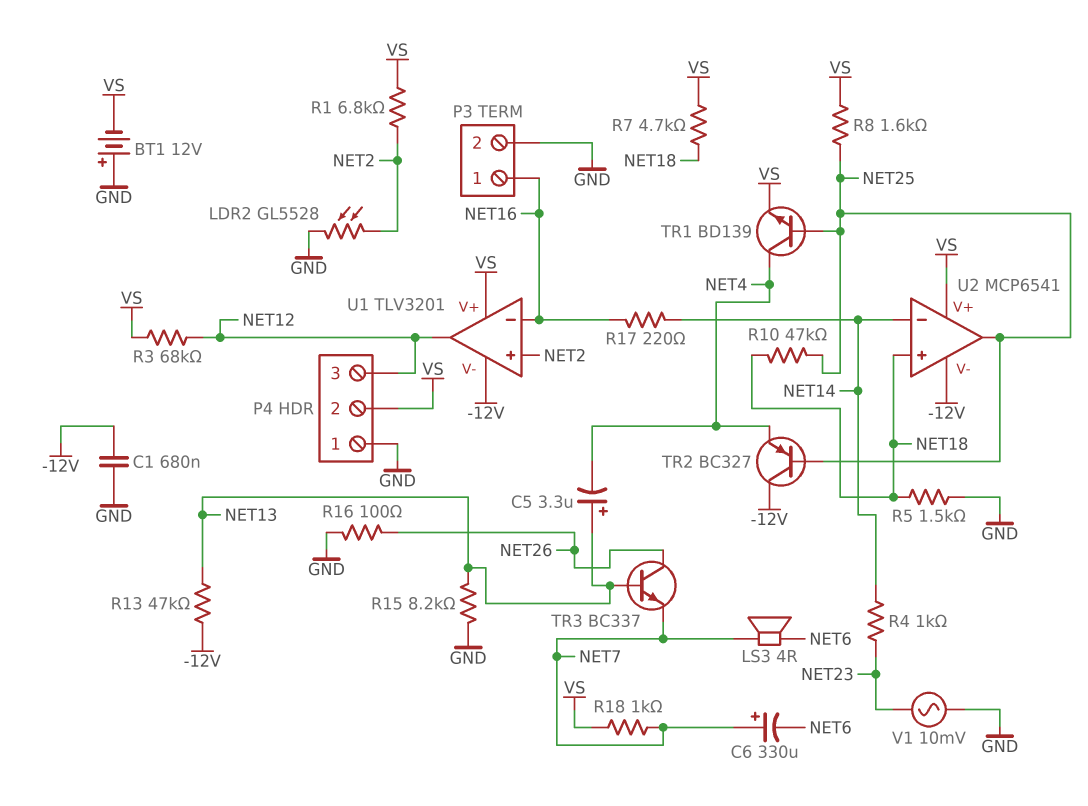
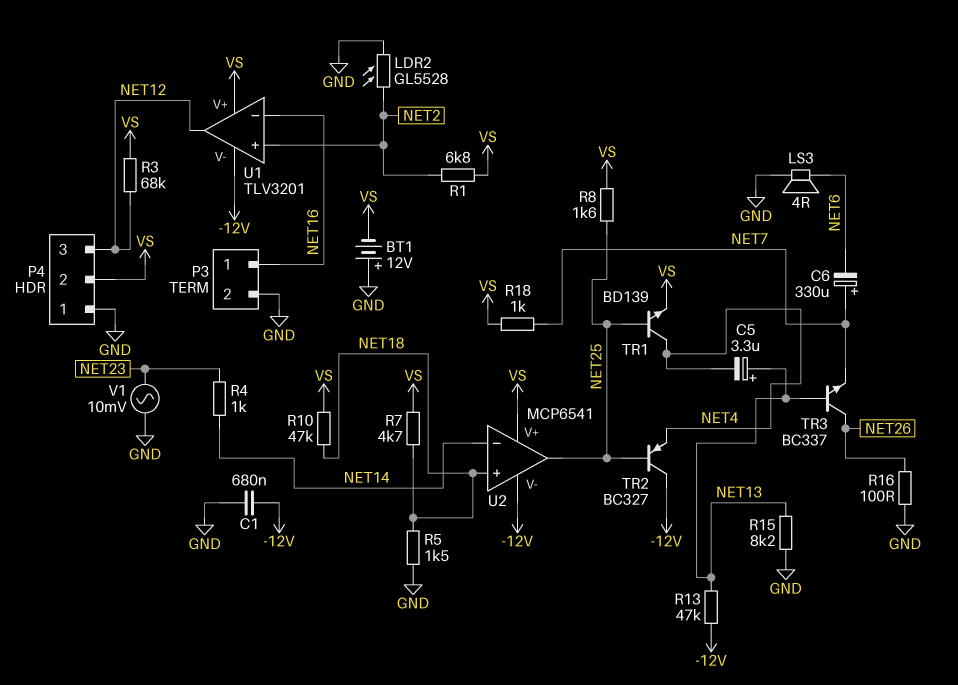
LS3: speaker 4R (NET6, NET7) -> speaker 4R (GND, NET6)
R10: 47k (NET18, NET25) -> 47k (NET18, VS)
R17: 220 (NET14, NET16) -> none

